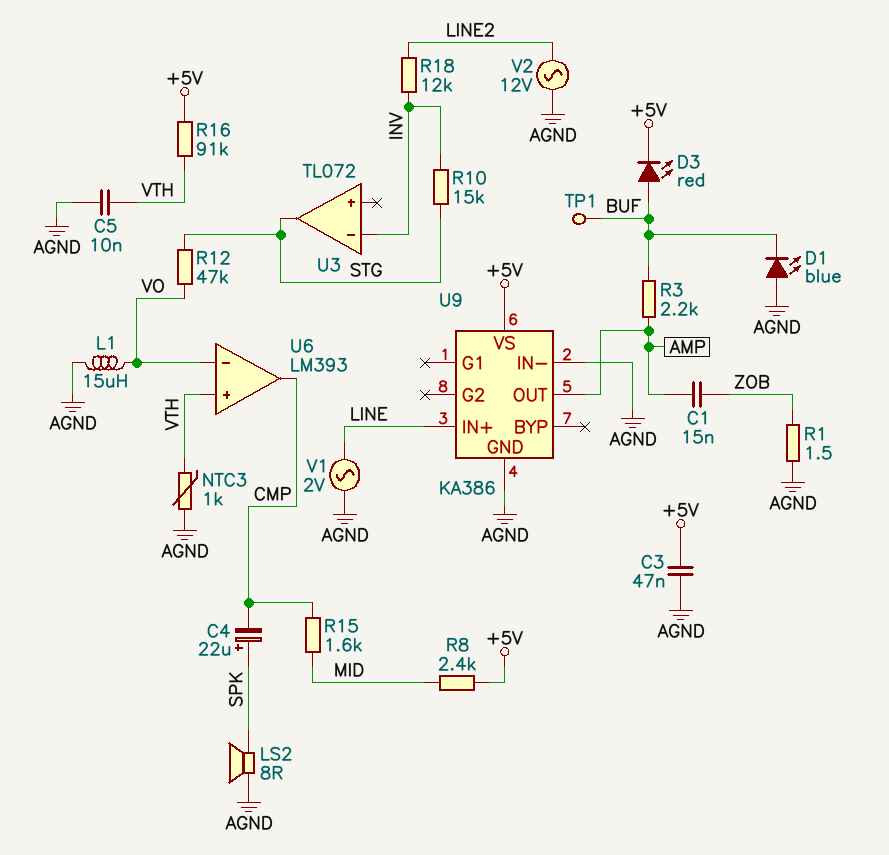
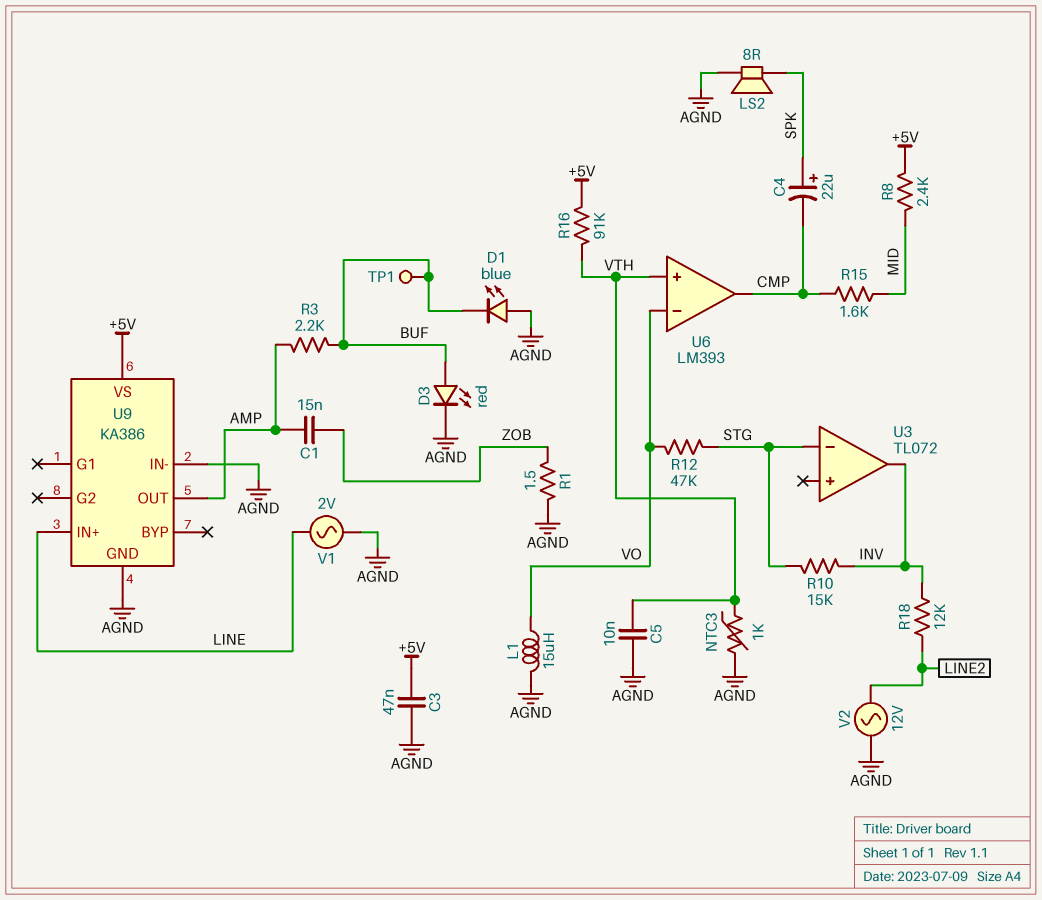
D3: LED red (A BUF, K +5V) -> LED red (A BUF, K AGND)
U3 pin in-: INV -> STG
U3 pin out: STG -> INV

